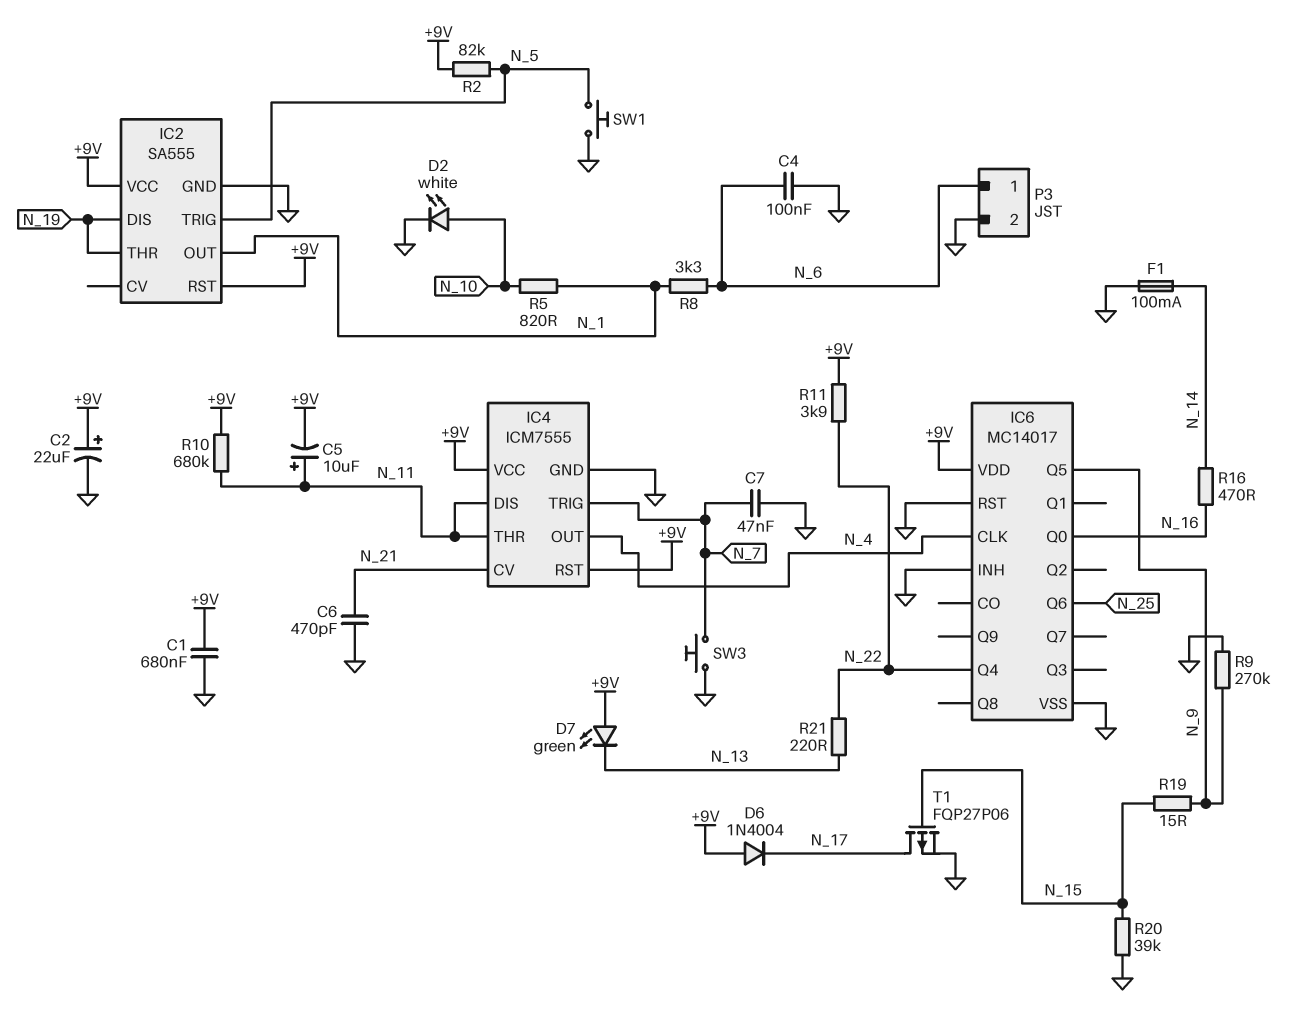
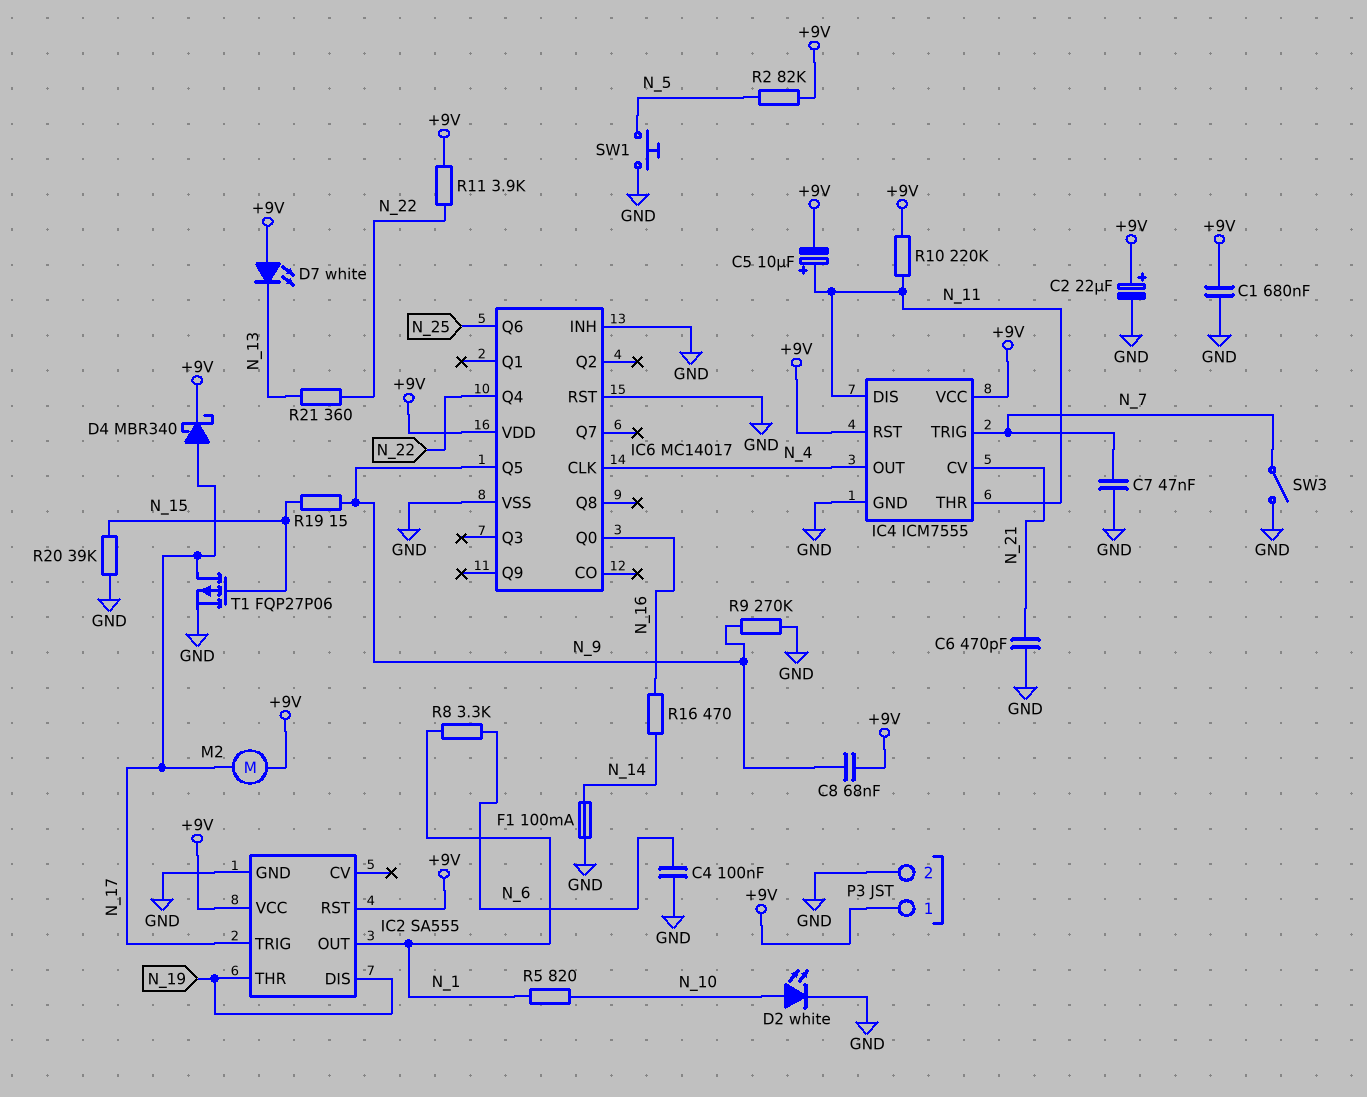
C8: none -> 68nF (+9V, N_9)
D4: none -> schottky MBR340 (A N_17, K +9V)
D6: diode 1N4004 (A +9V, K N_17) -> none
D7: LED green (A +9V, K N_13) -> LED white (A +9V, K N_13)
IC2 pin TRIG: N_5 -> N_17
M2: none -> motor (+9V, N_17)
P3 pin 1: N_6 -> +9V
R10: 680k (+9V, N_11) -> 220k (+9V, N_11)
R21: 220 (N_13, N_22) -> 360 (N_13, N_22)
SW3: button (GND, N_7) -> switch (GND, N_7)

